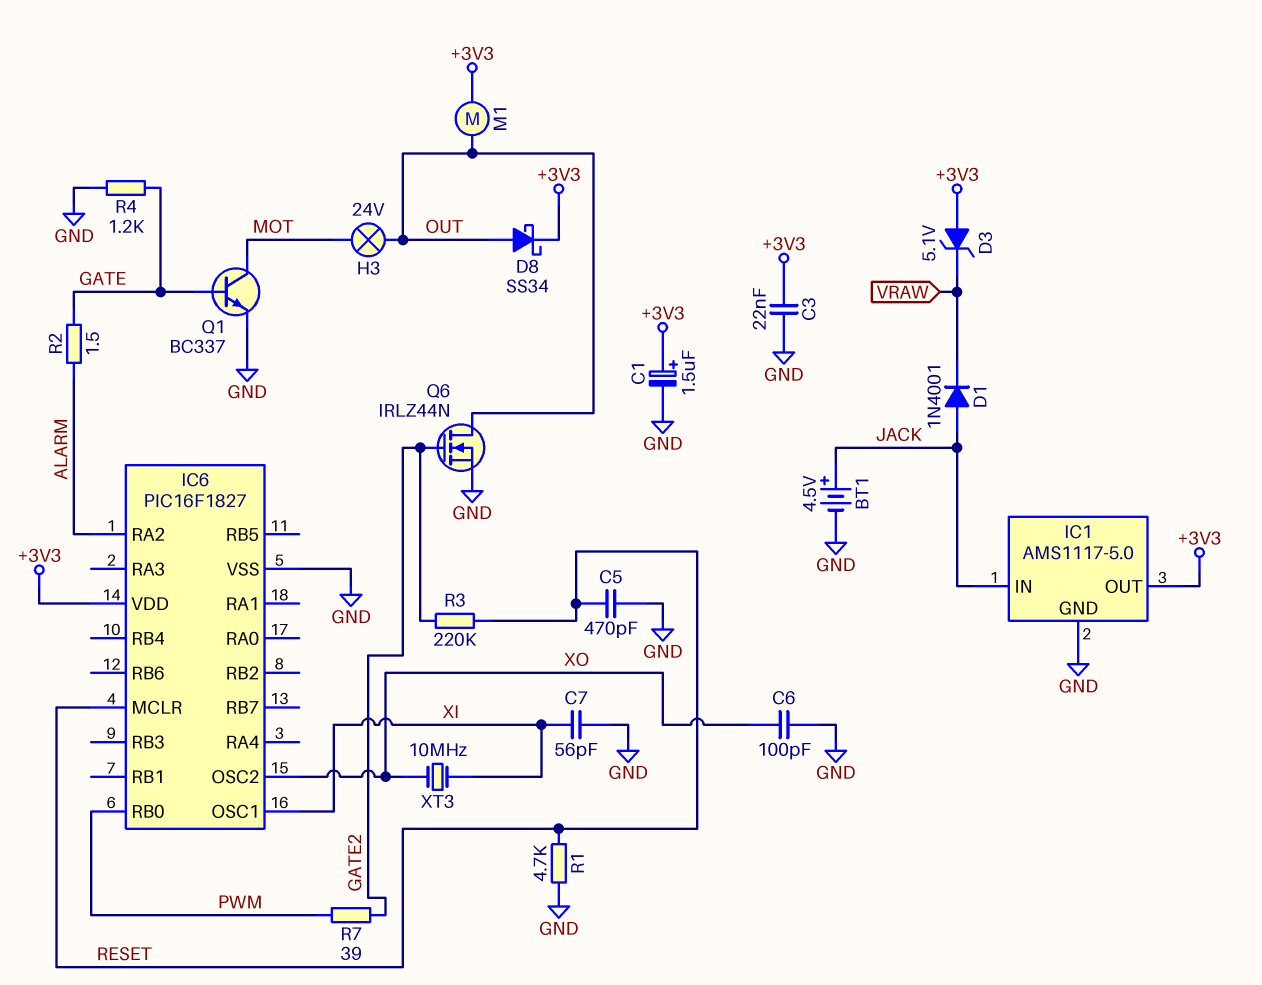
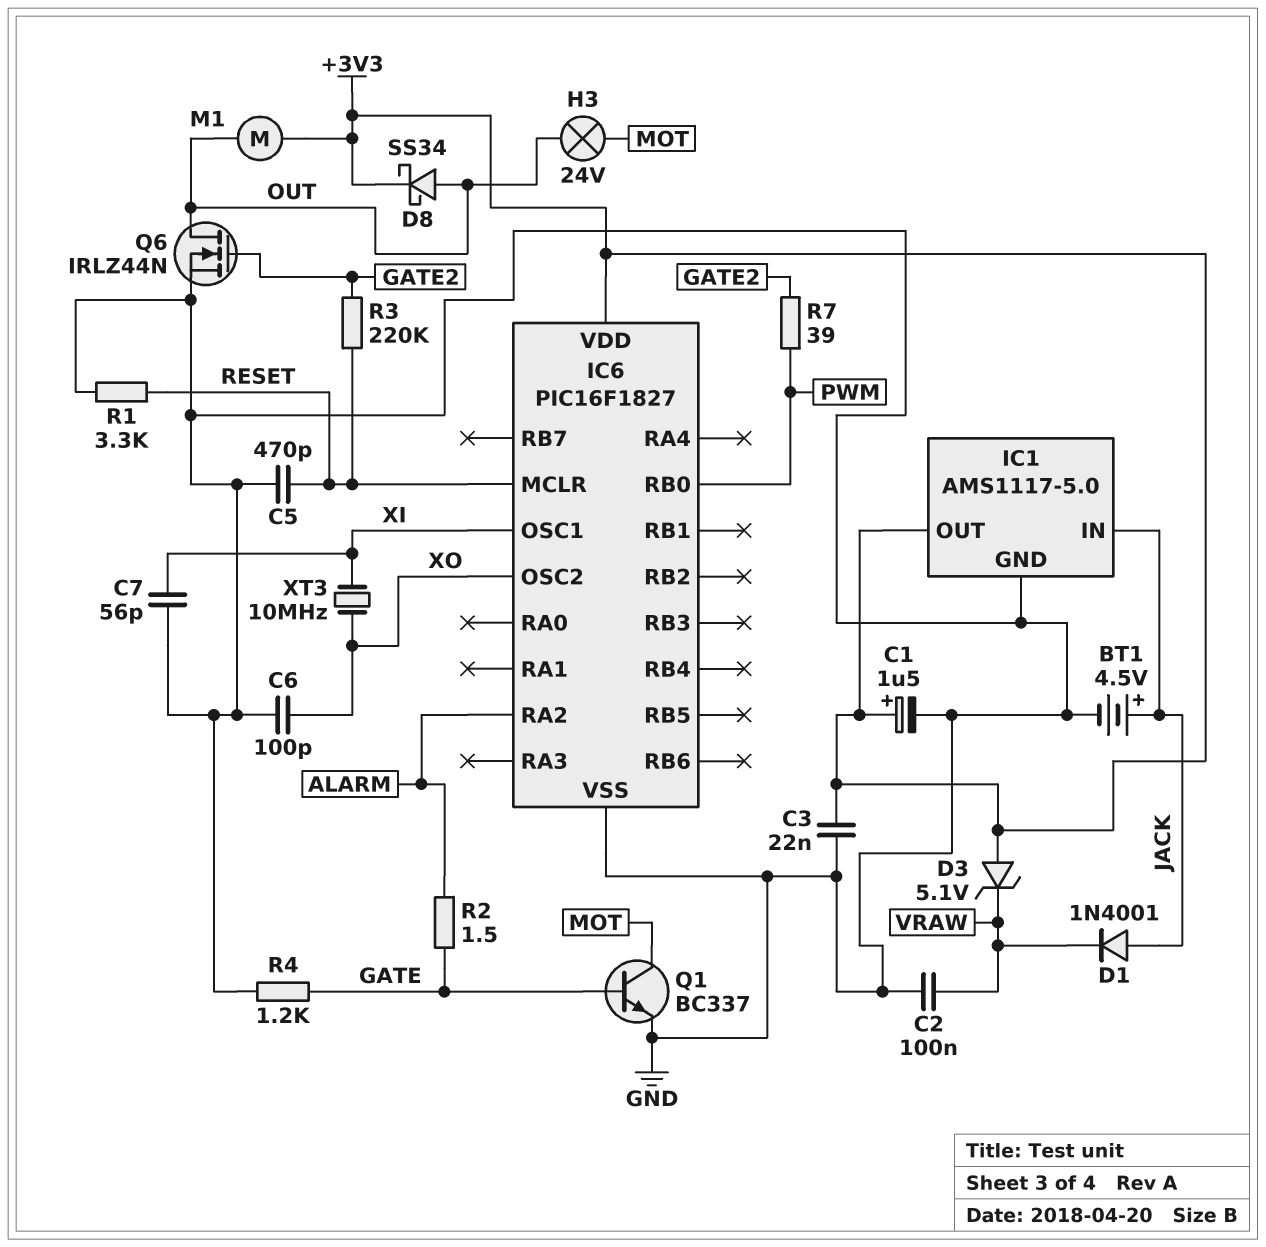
C2: none -> 100nF (GND, VRAW)
R1: 4.7k (GND, RESET) -> 3.3k (GND, RESET)

